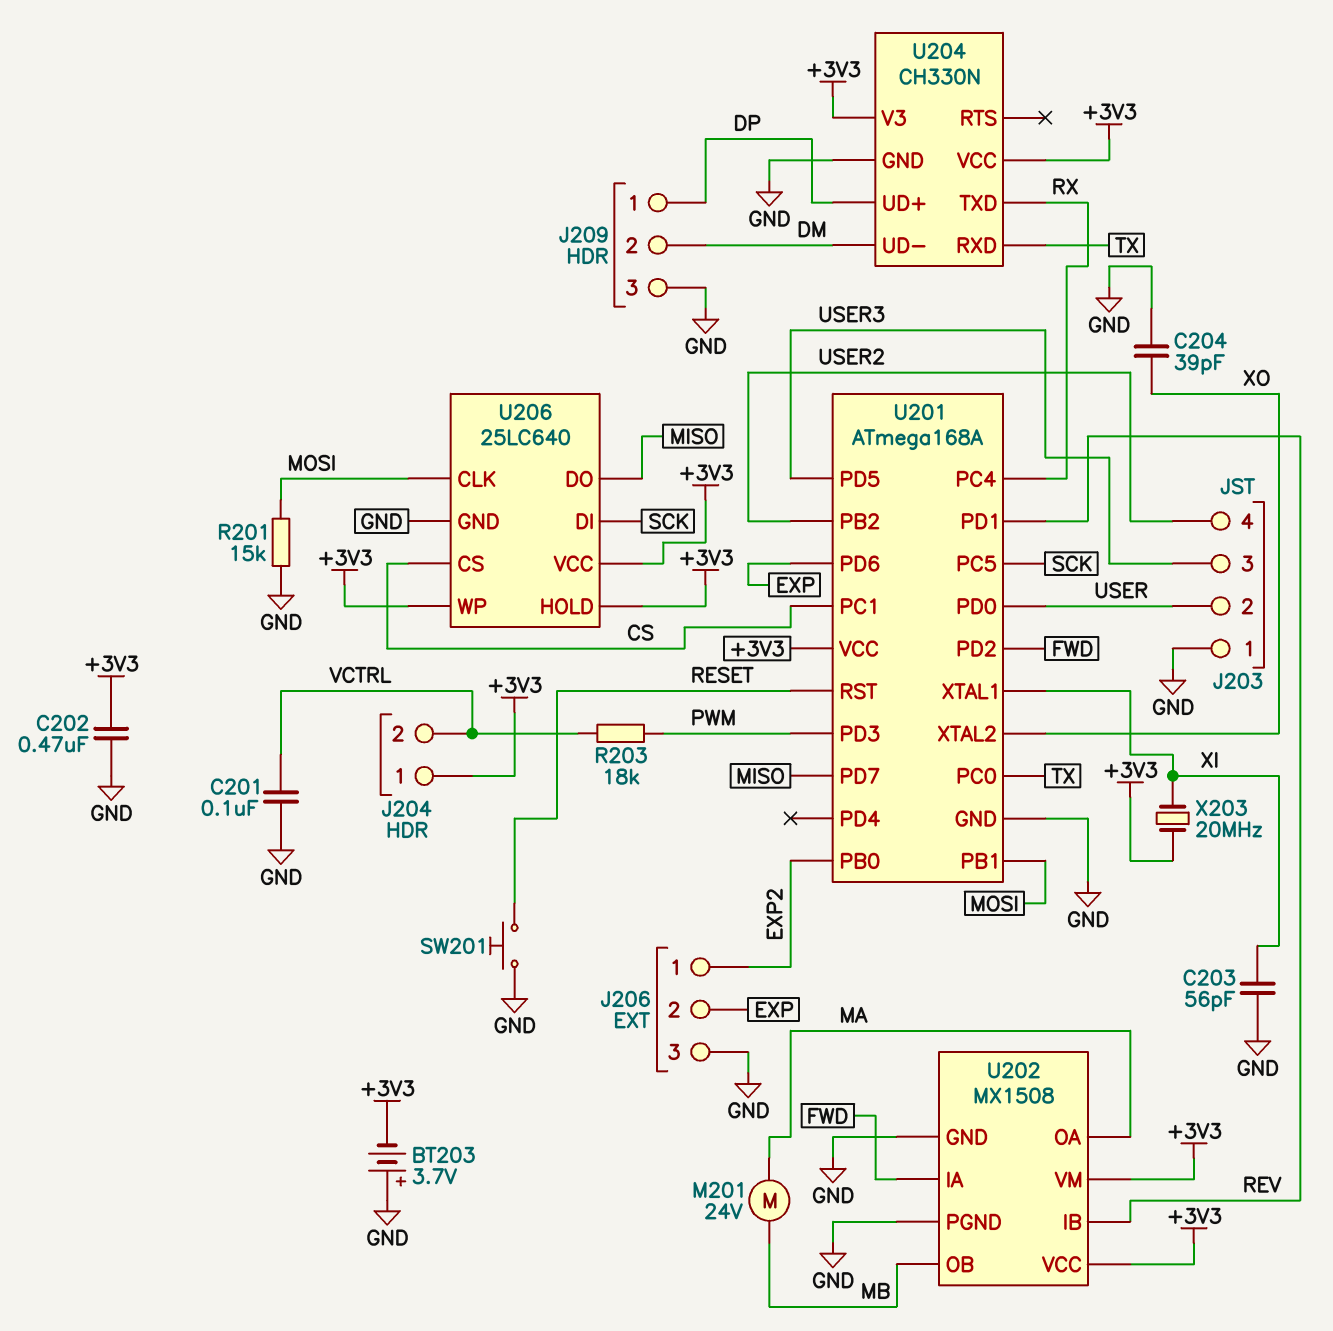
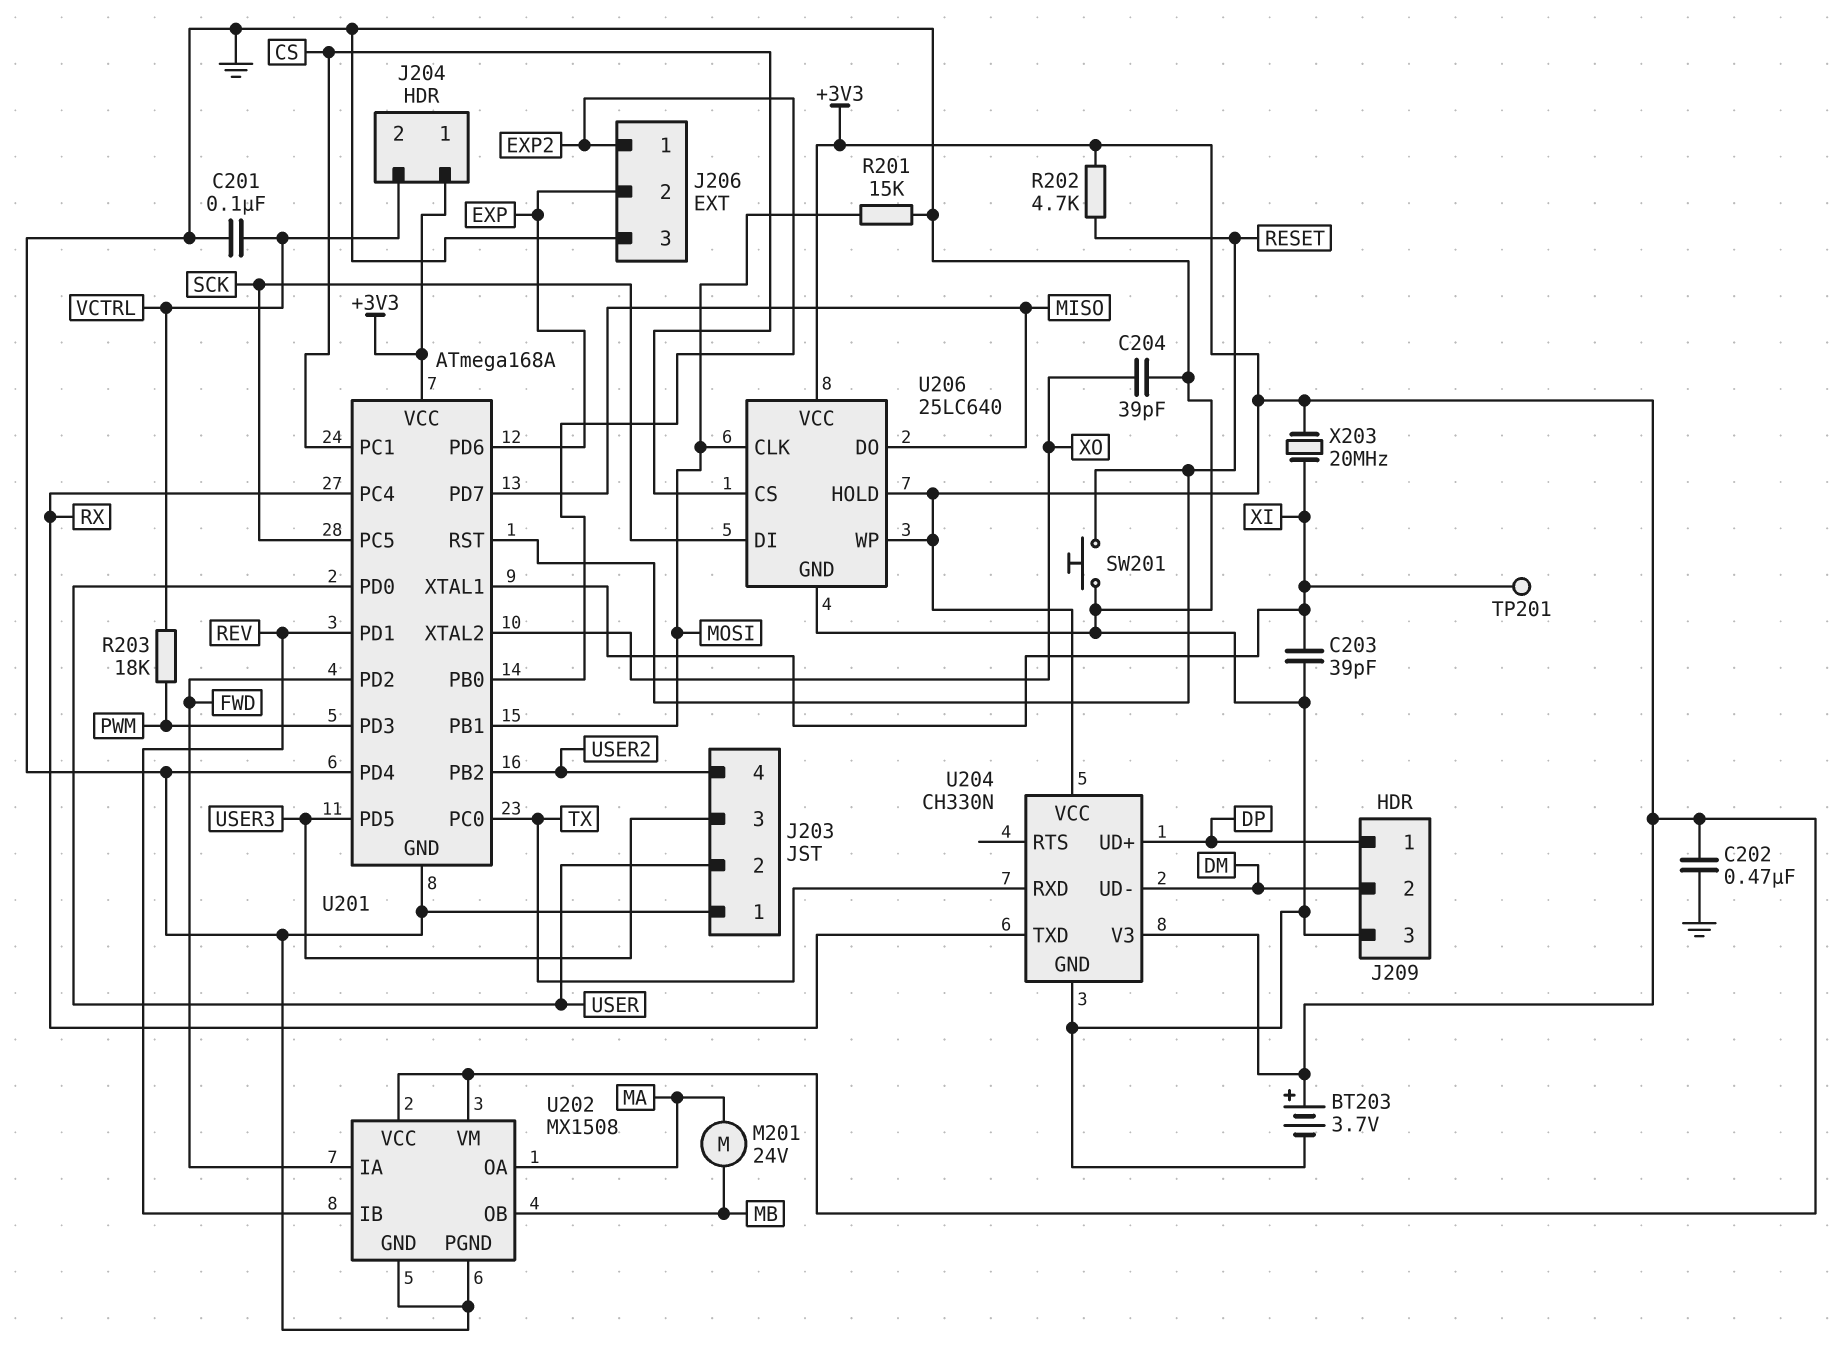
BT203: 3.7V (plus GND, minus +3V3) -> 3.7V (plus +3V3, minus GND)
C203: 56pF (GND, XI) -> 39pF (GND, XI)
R202: none -> 4.7k (+3V3, RESET)
TP201: none -> test point (XI)
U201 pin PD4: none -> GND

